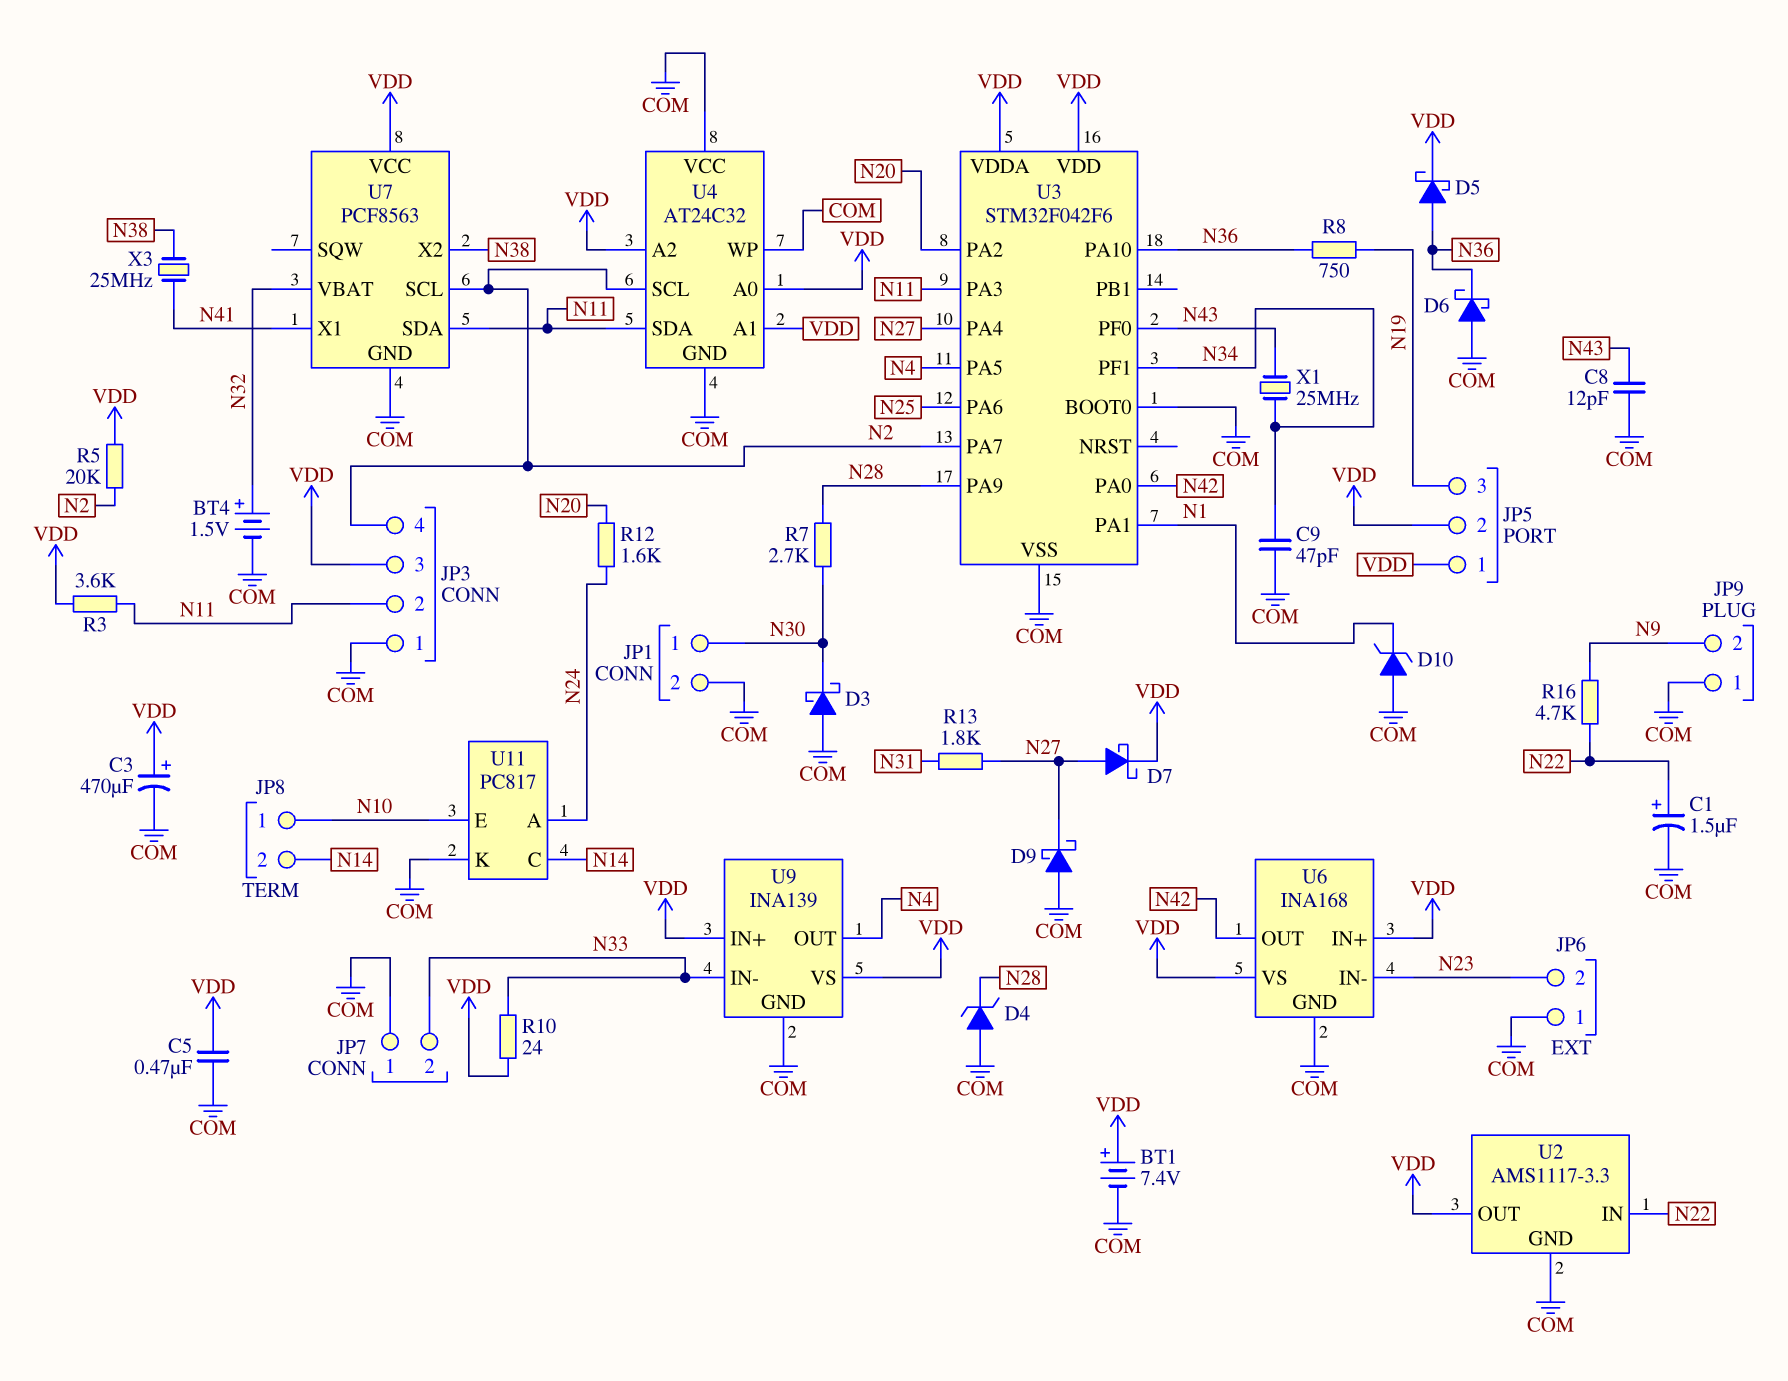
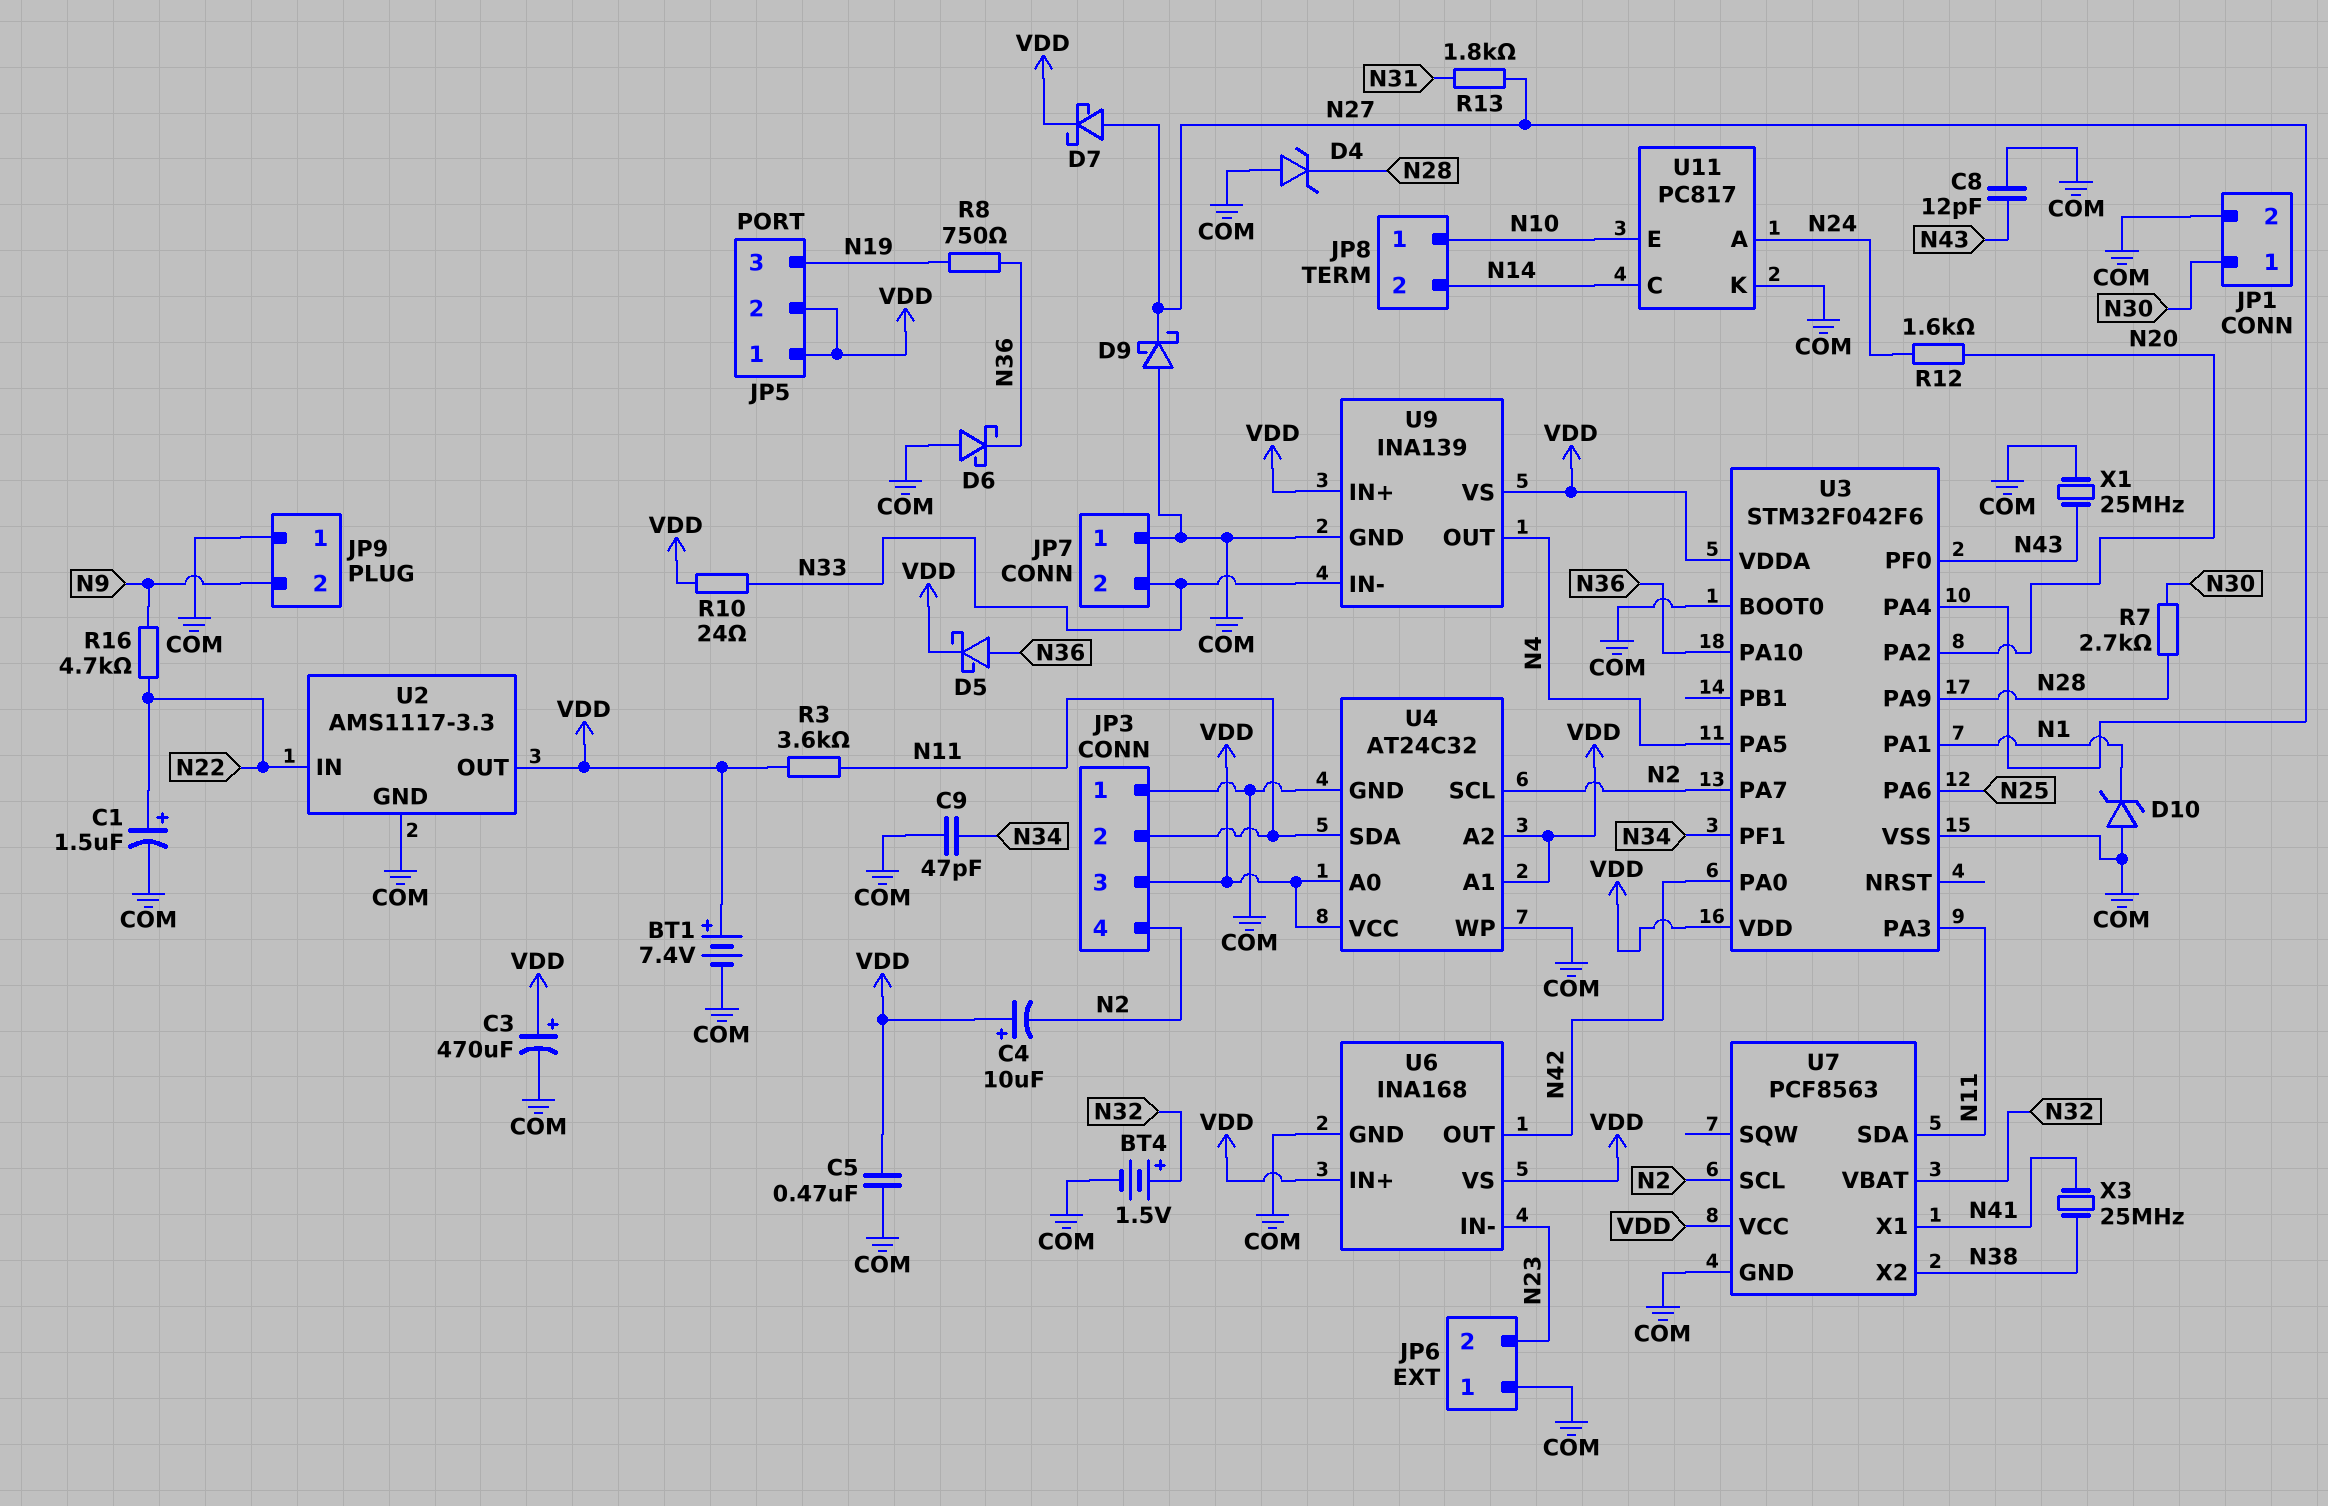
C4: none -> 10uF (plus VDD, minus N2)
D3: schottky (A COM, K N30) -> none
R5: 20k (N2, VDD) -> none
U4 pin VCC: COM -> VDD
X1: 25MHz (N34, N43) -> 25MHz (COM, N43)

